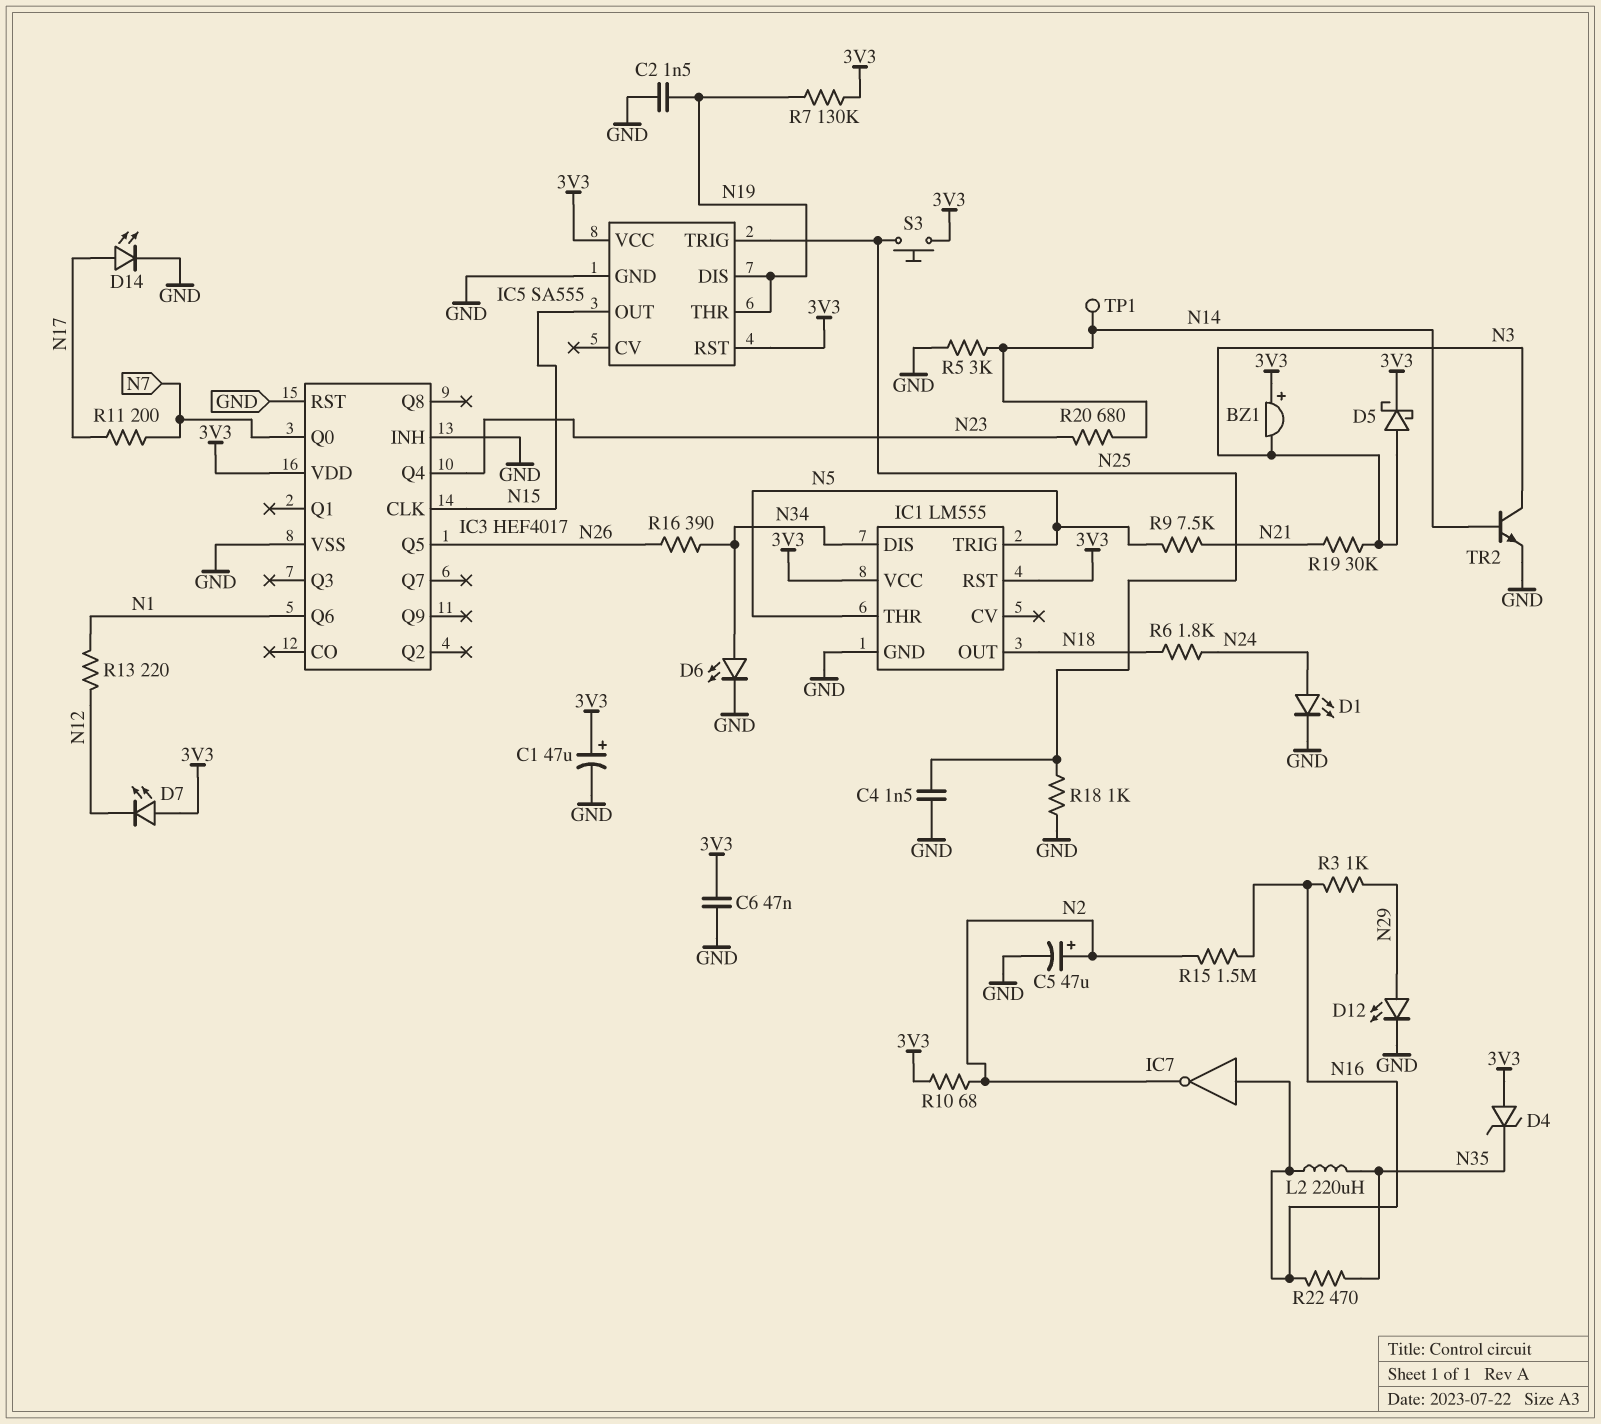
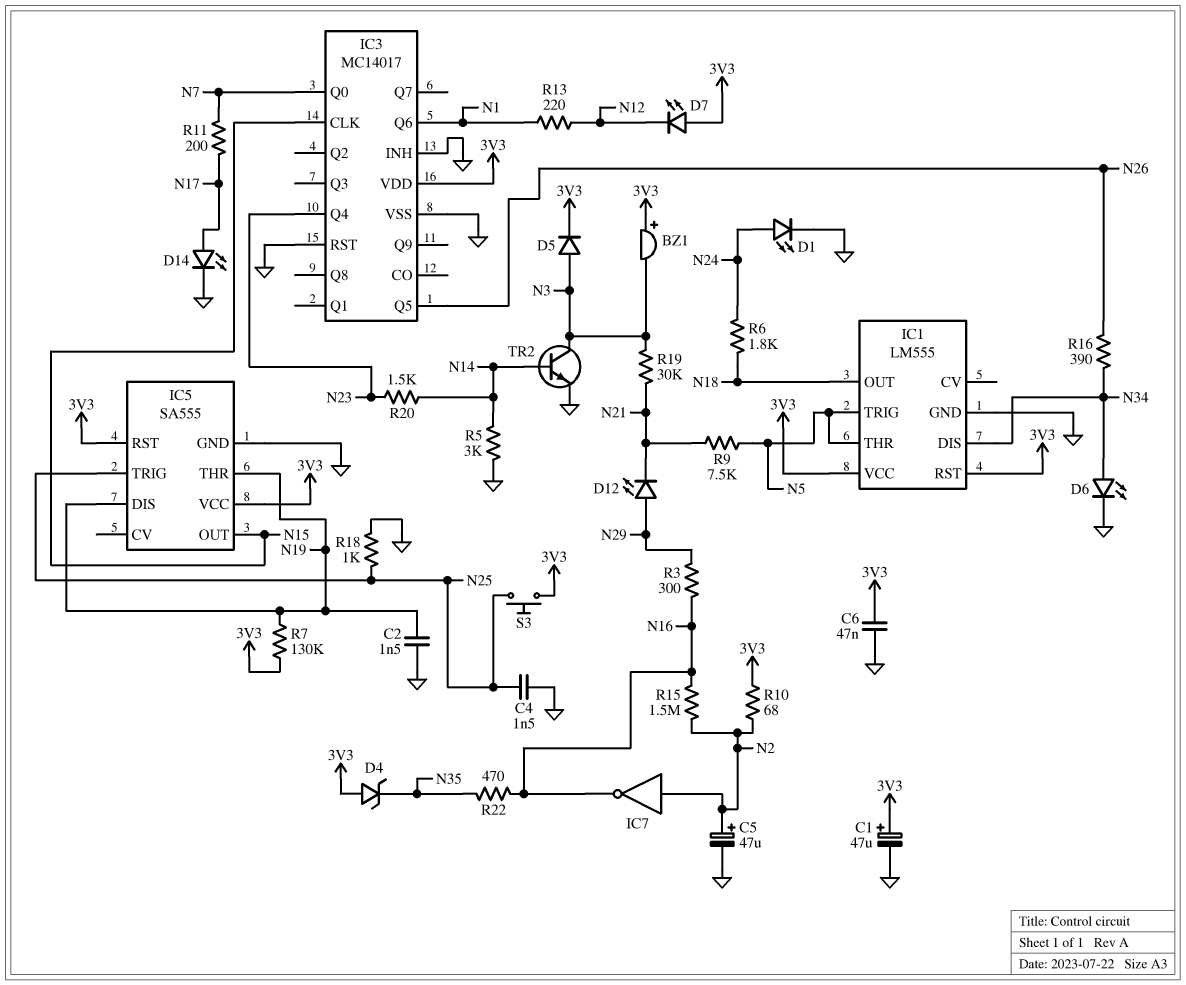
D5: schottky (A N3, K 3V3) -> diode (A N3, K 3V3)
D12: LED (A N29, K GND) -> LED (A N29, K N21)
IC3: HEF4017 -> MC14017
IC7: NOT (in N16, out N2) -> NOT (in N2, out N16)
L2: 220uH (N16, N35) -> none
R3: 1k (N16, N29) -> 300 (N16, N29)
R20: 680 (N14, N23) -> 1.5k (N14, N23)
TP1: test point (N14) -> none

